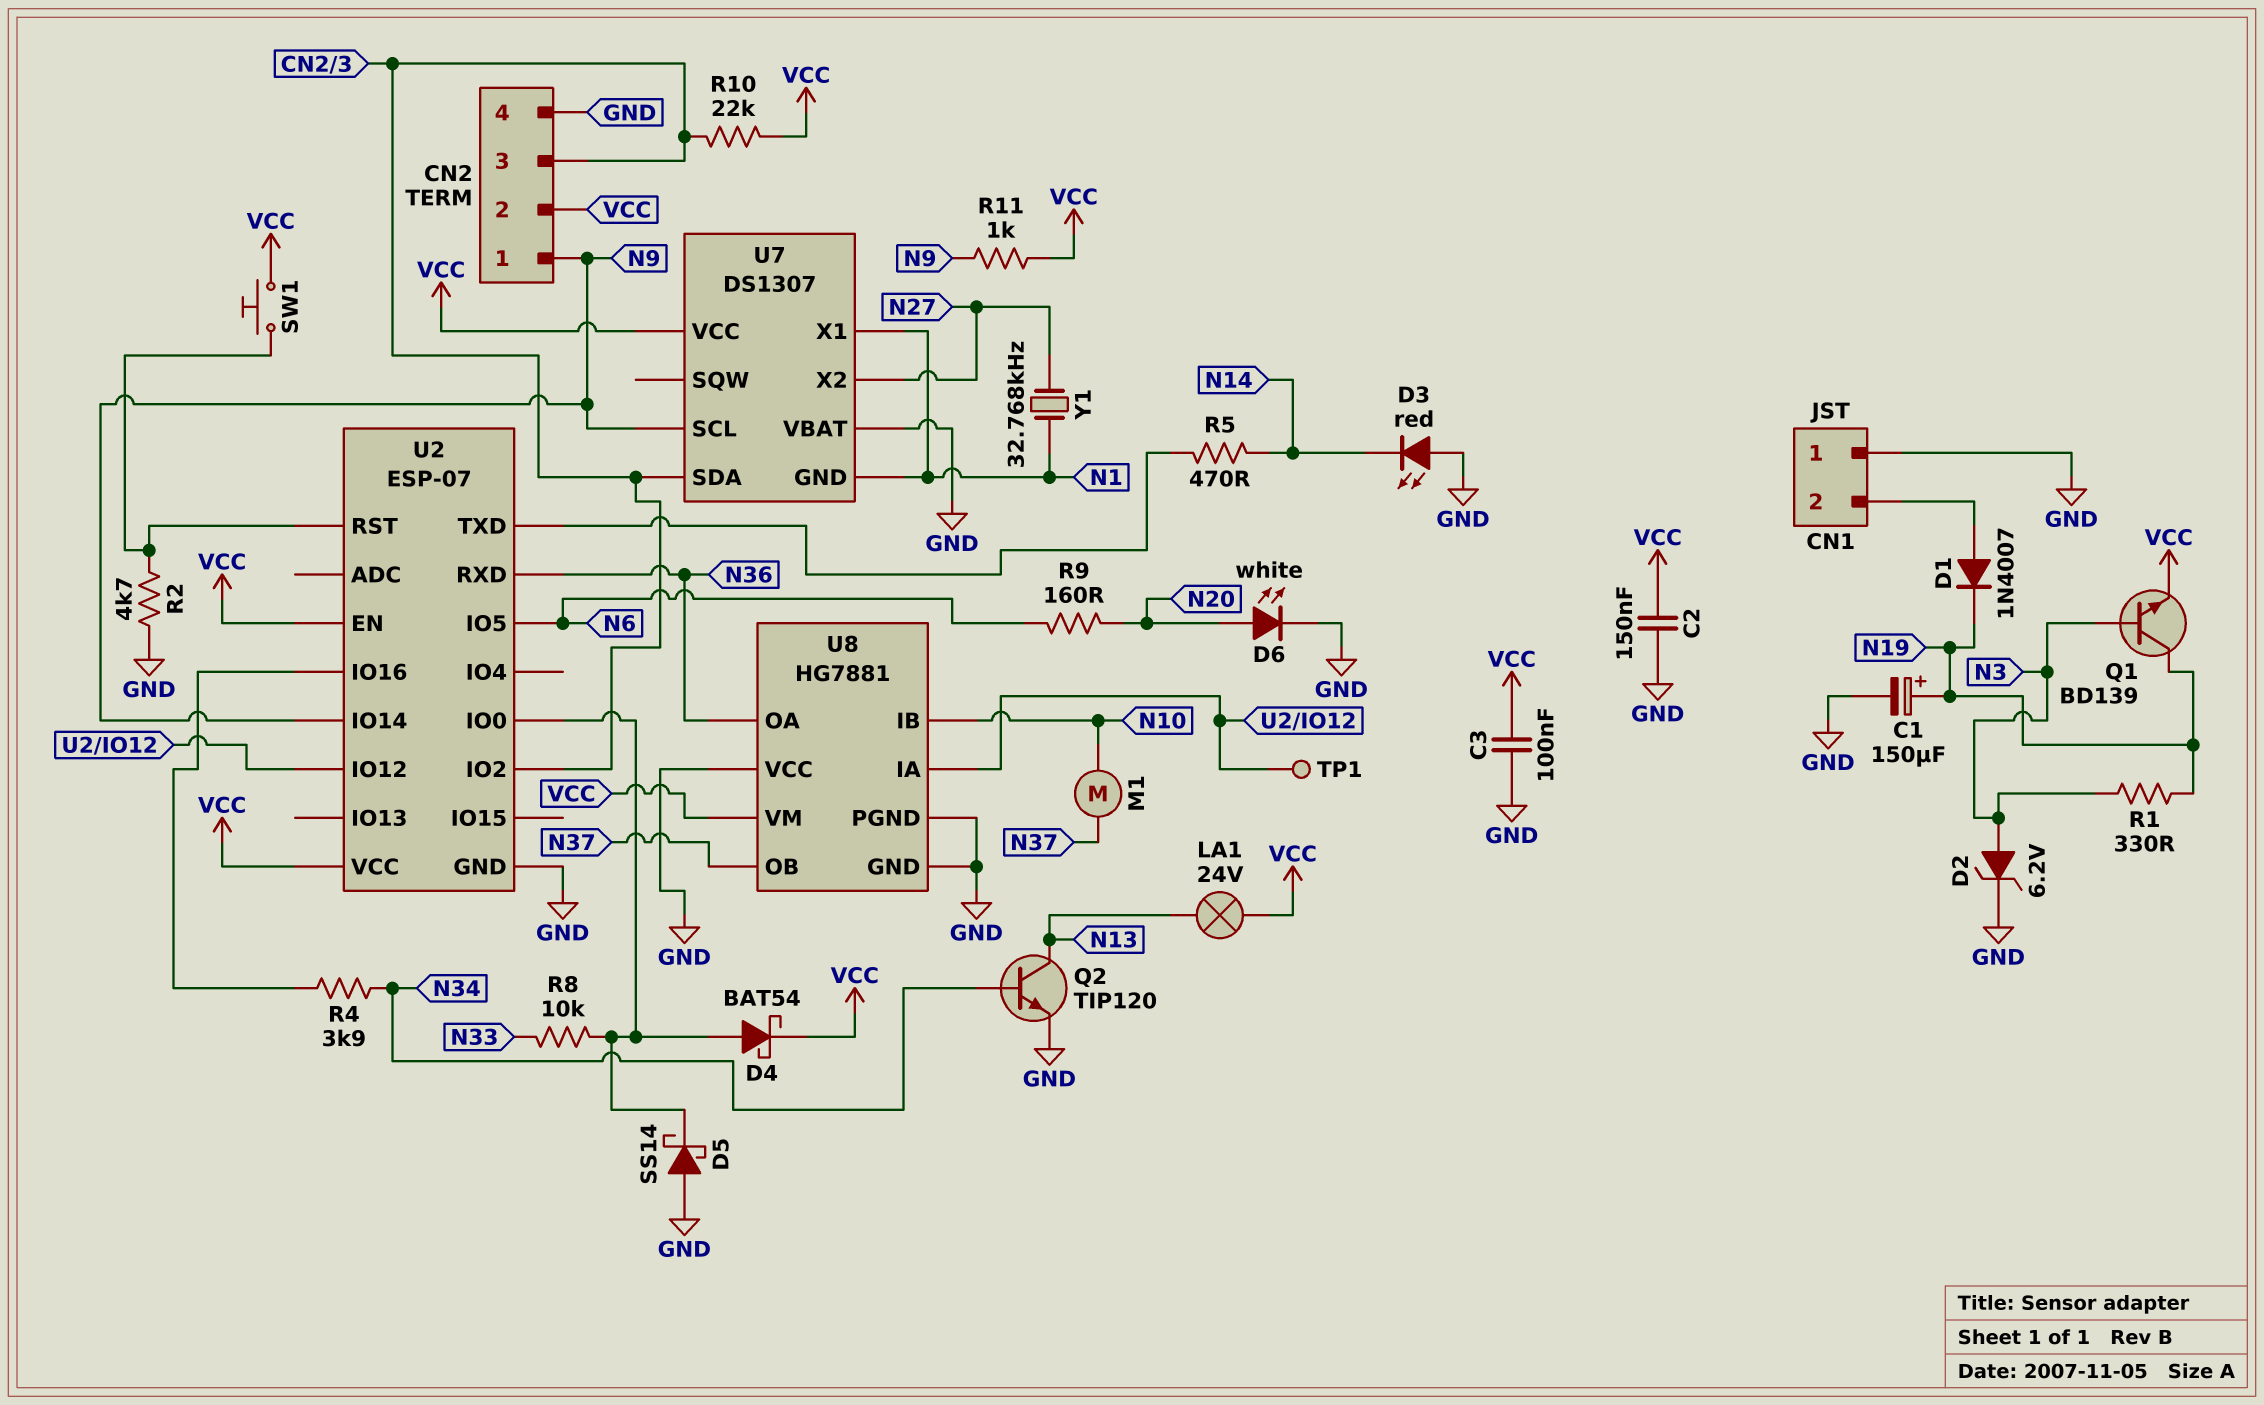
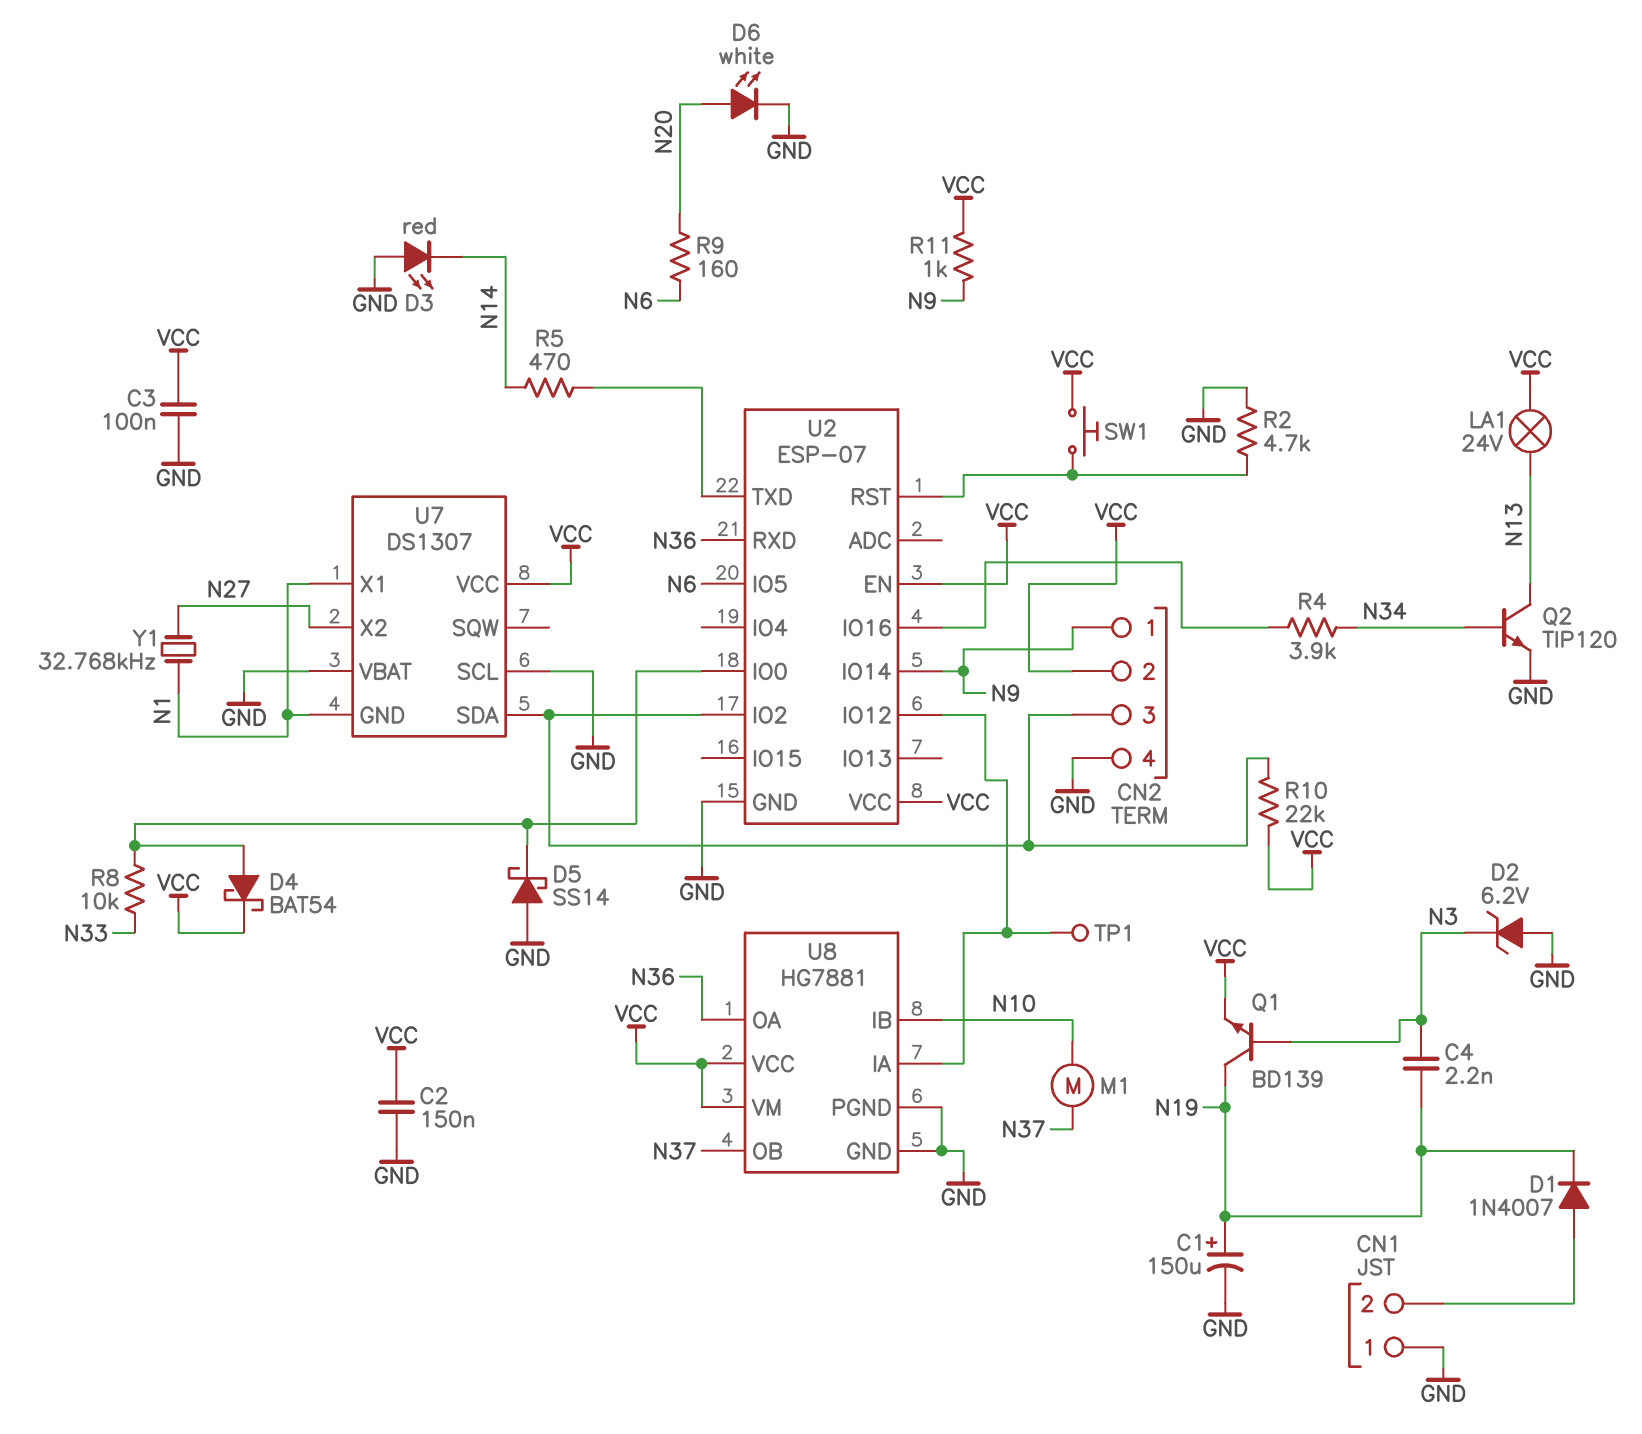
C4: none -> 2.2nF (N3, N19)
D2: zener 6.2V (A N3, K GND) -> zener 6.2V (A GND, K N3)
R1: 330 (N3, N19) -> none
U7 pin SCL: N9 -> GND
U8 pin VCC: GND -> VCC

